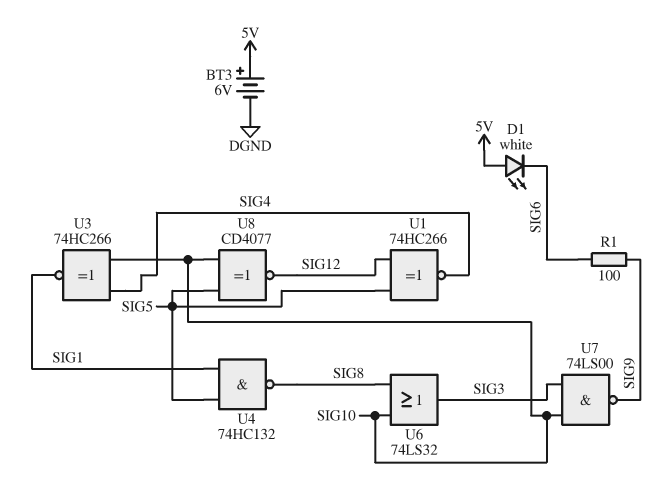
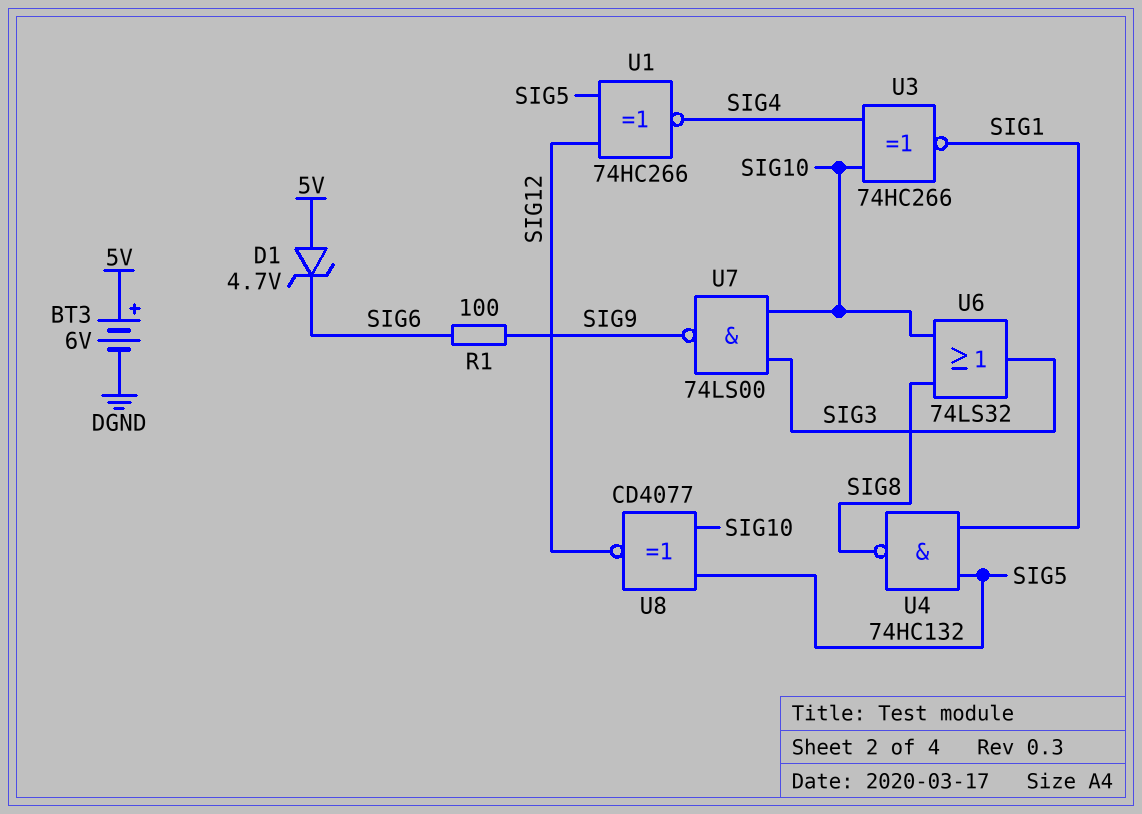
D1: LED white (A 5V, K SIG6) -> zener 4.7V (A 5V, K SIG6)

